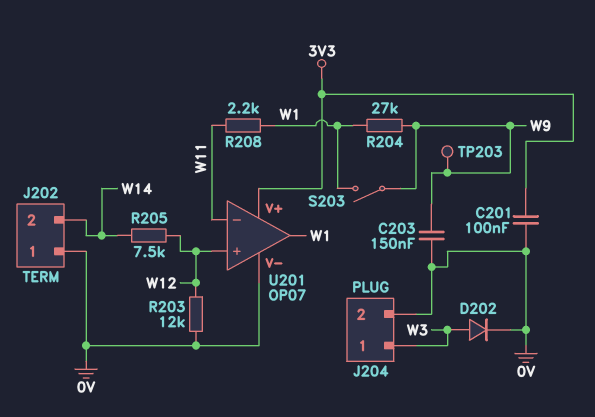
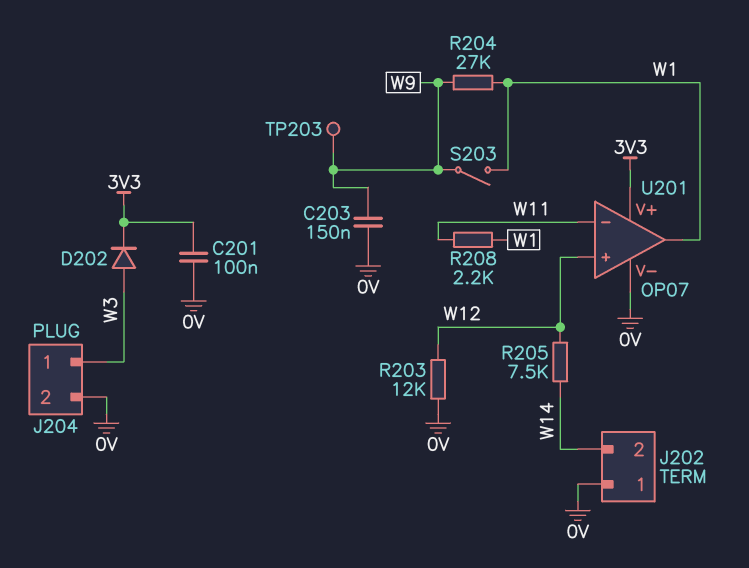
D202: diode (A W3, K 0V) -> diode (A W3, K 3V3)

